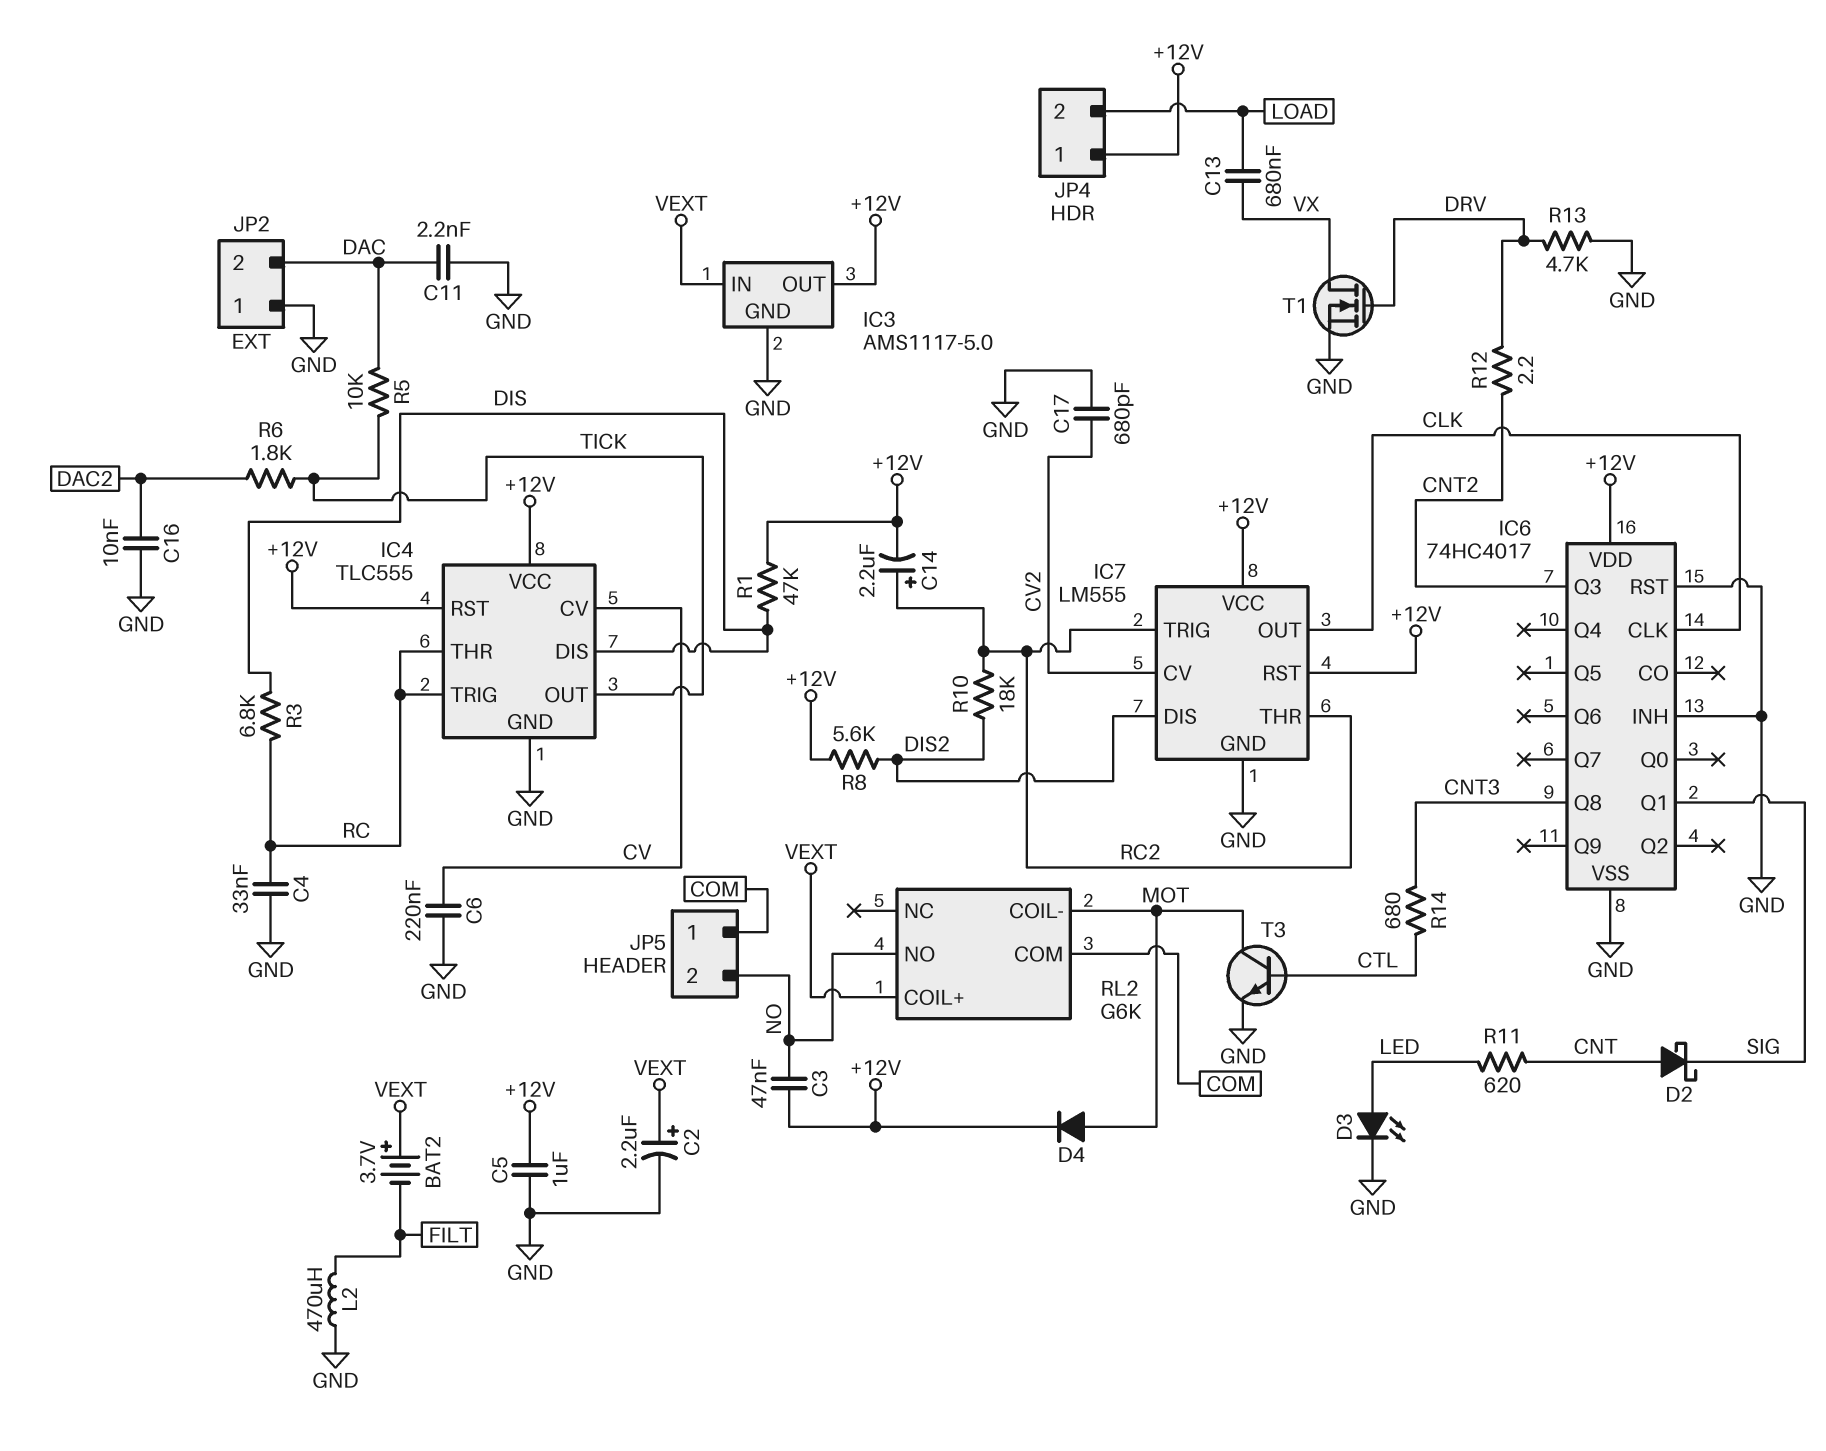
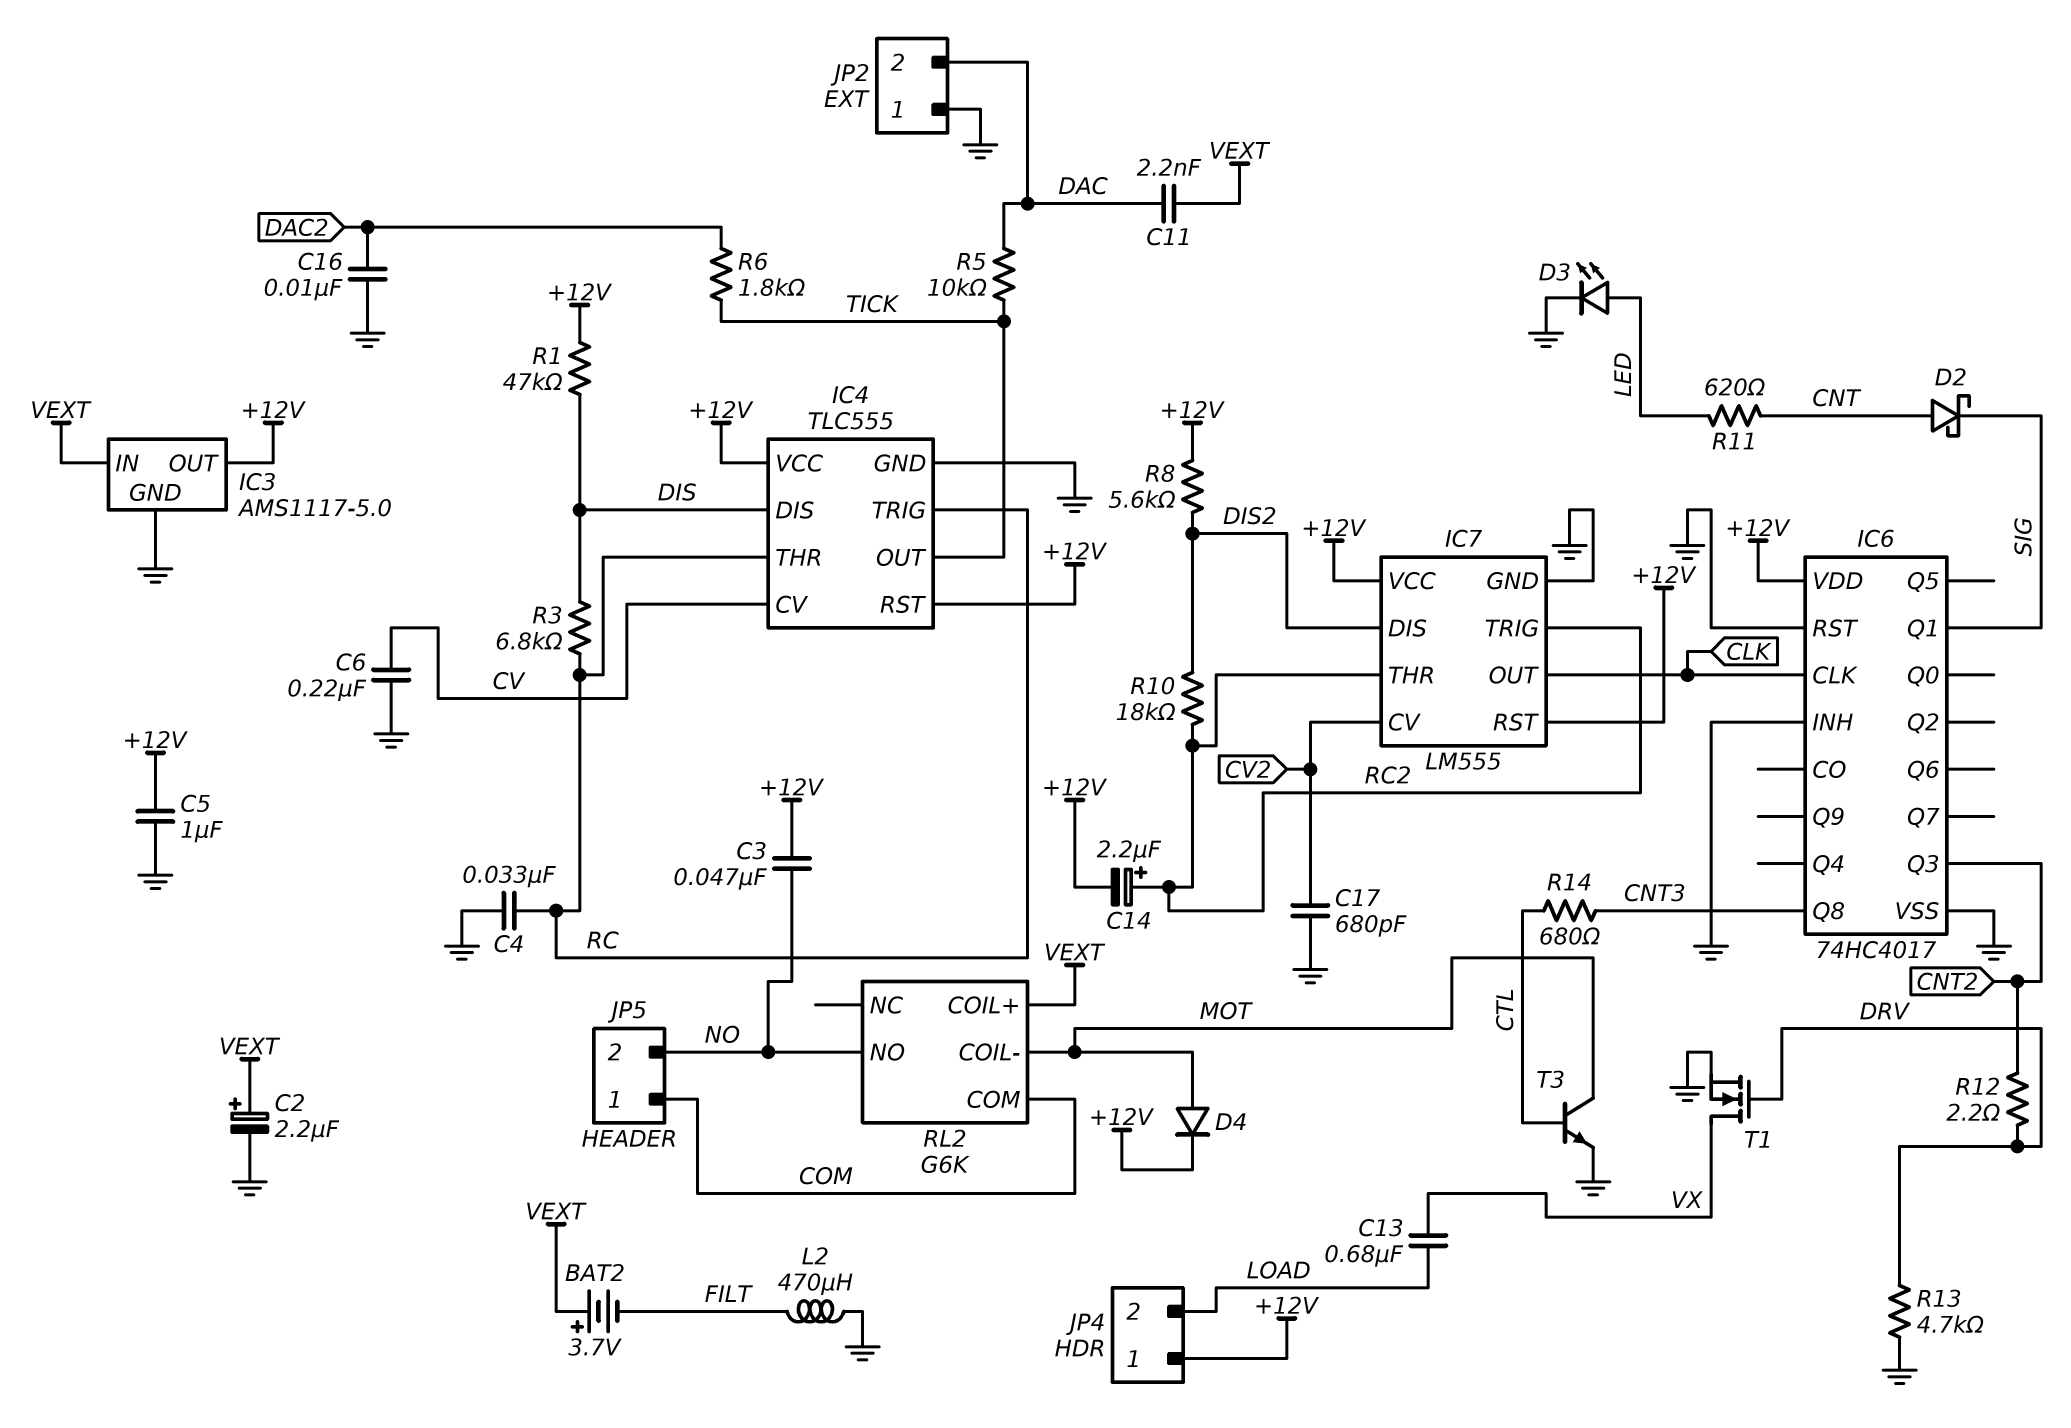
C11: 2.2nF (DAC, GND) -> 2.2nF (DAC, VEXT)

